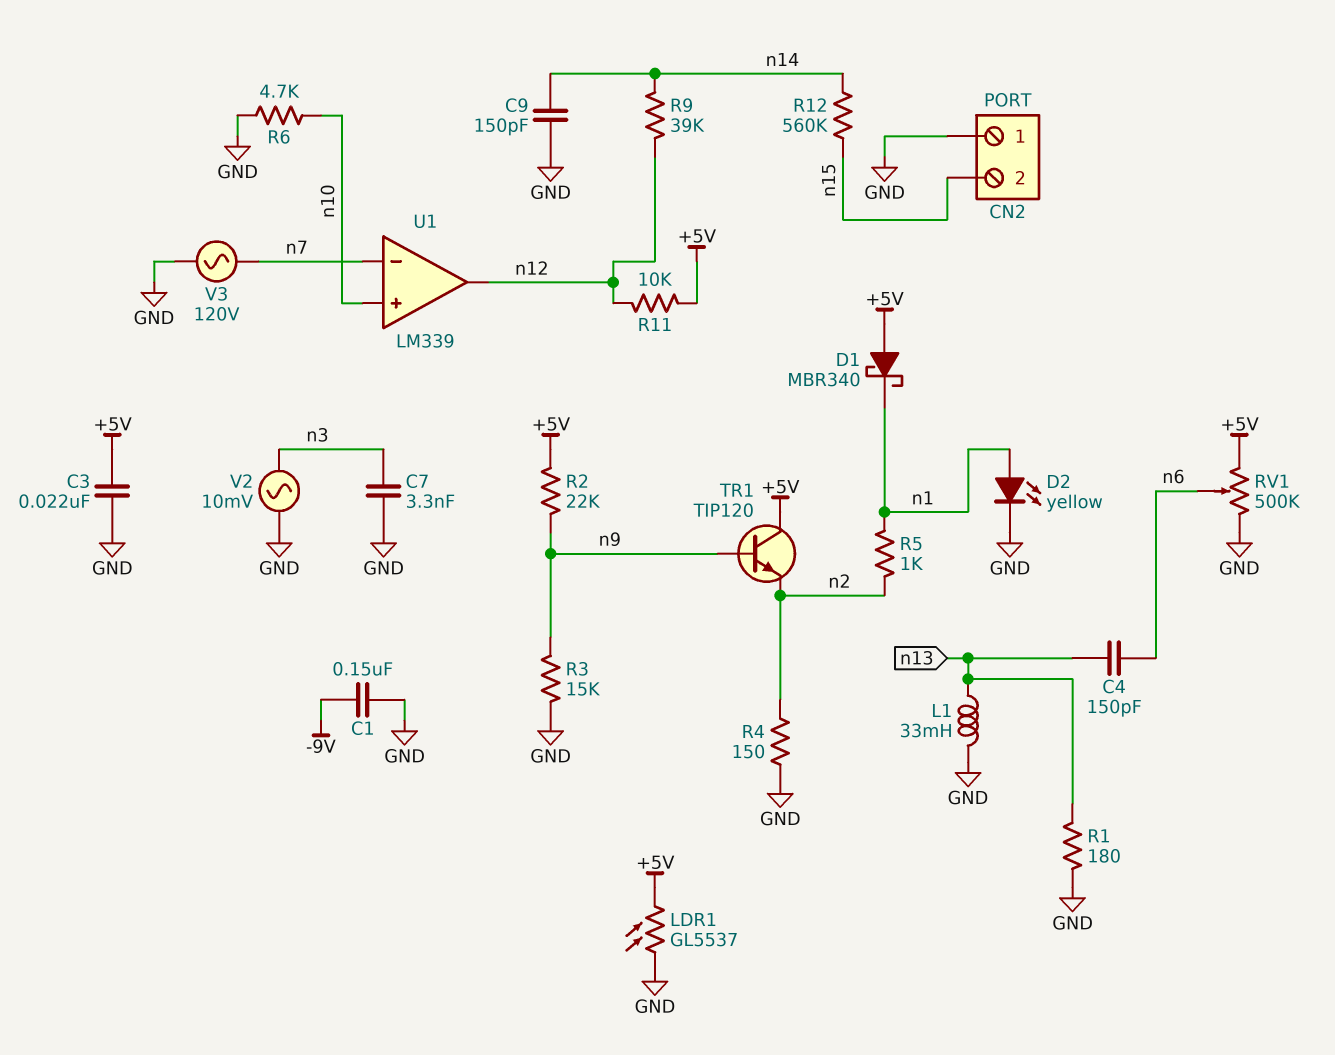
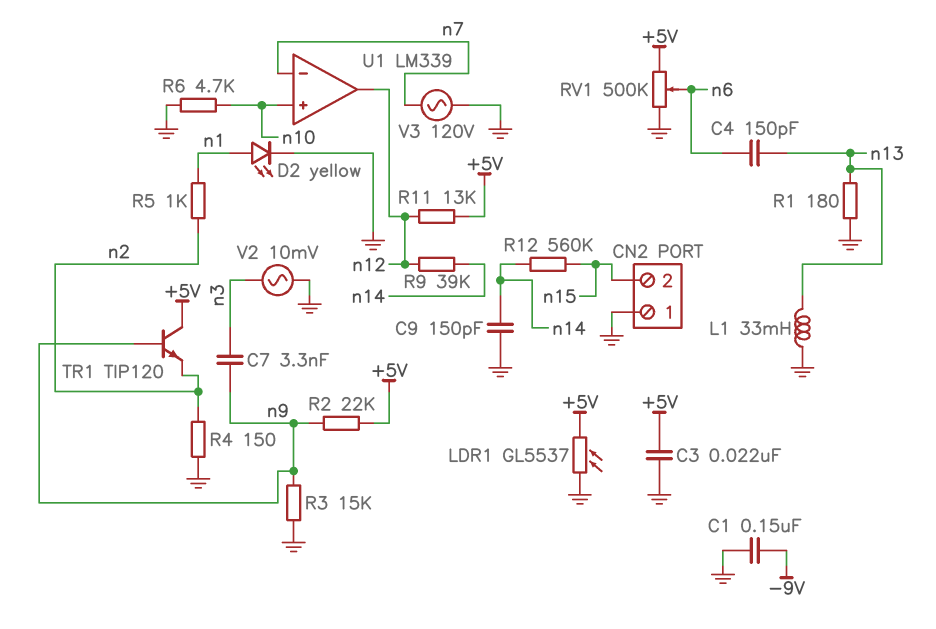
C7: 3.3nF (GND, n3) -> 3.3nF (n3, n9)
D1: schottky MBR340 (A +5V, K n1) -> none
R11: 10k (+5V, n12) -> 13k (+5V, n12)

